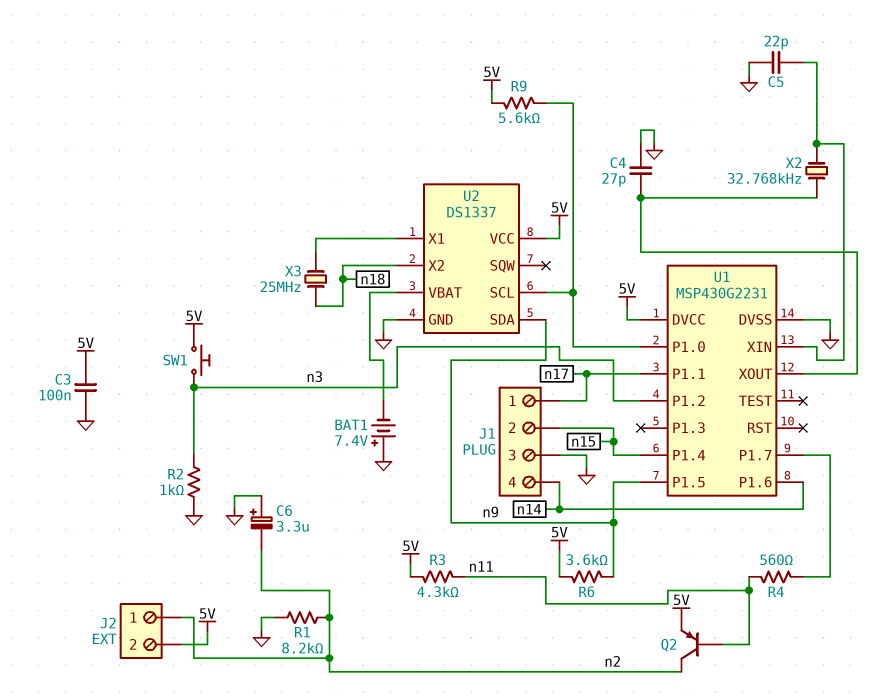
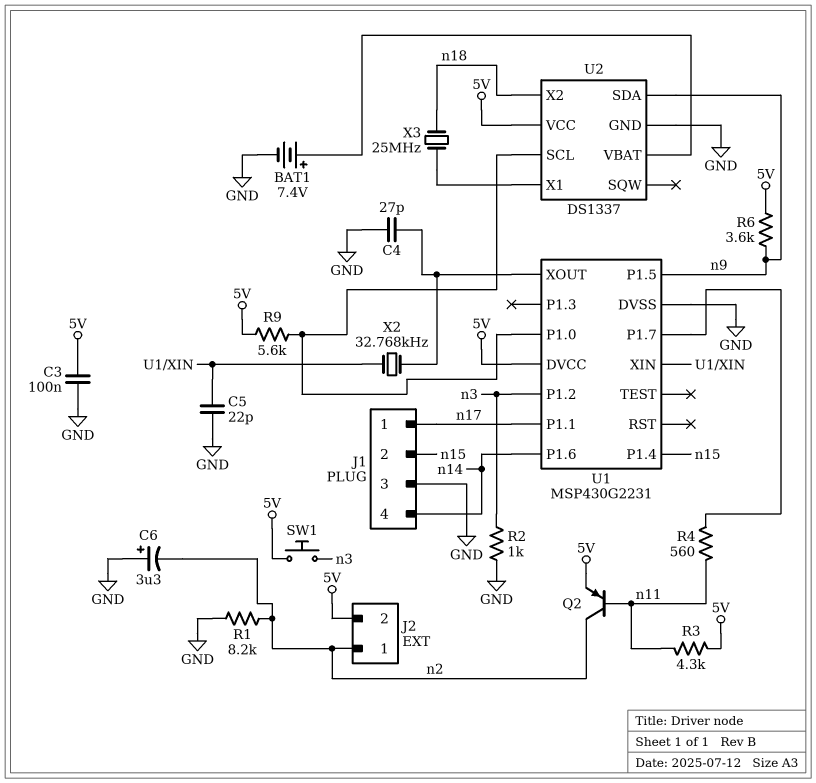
BAT1: 7.4V (plus GND, minus U2/VBAT) -> 7.4V (plus U2/VBAT, minus GND)

